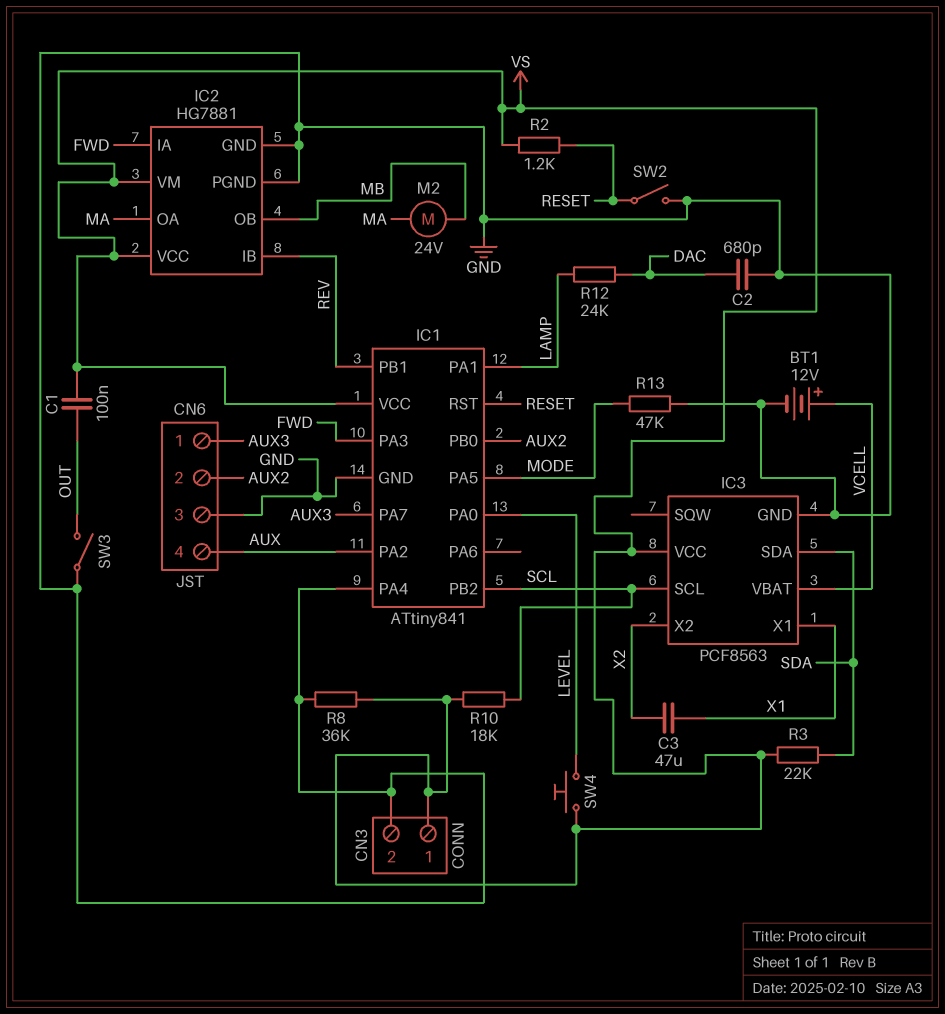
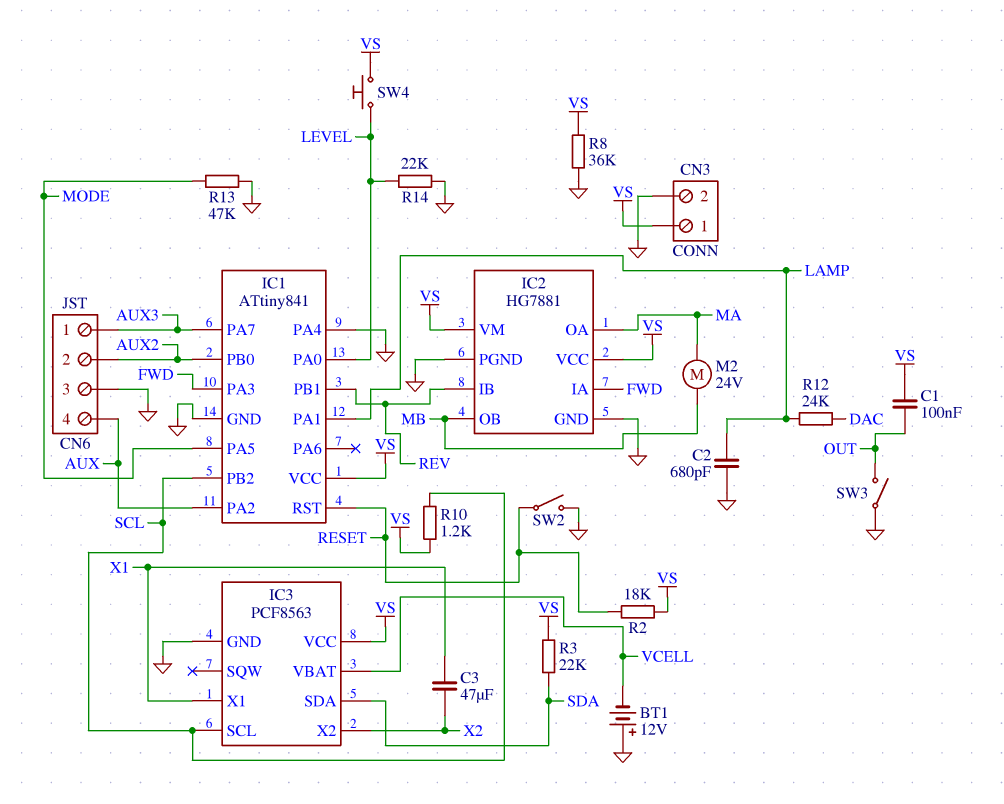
BT1: 12V (plus VCELL, minus GND) -> 12V (plus GND, minus VCELL)
C2: 680pF (DAC, GND) -> 680pF (GND, LAMP)
R2: 1.2k (RESET, VS) -> 18k (RESET, VS)
R10: 18k (SCL, VS) -> 1.2k (SCL, VS)
R14: none -> 22k (GND, LEVEL)

